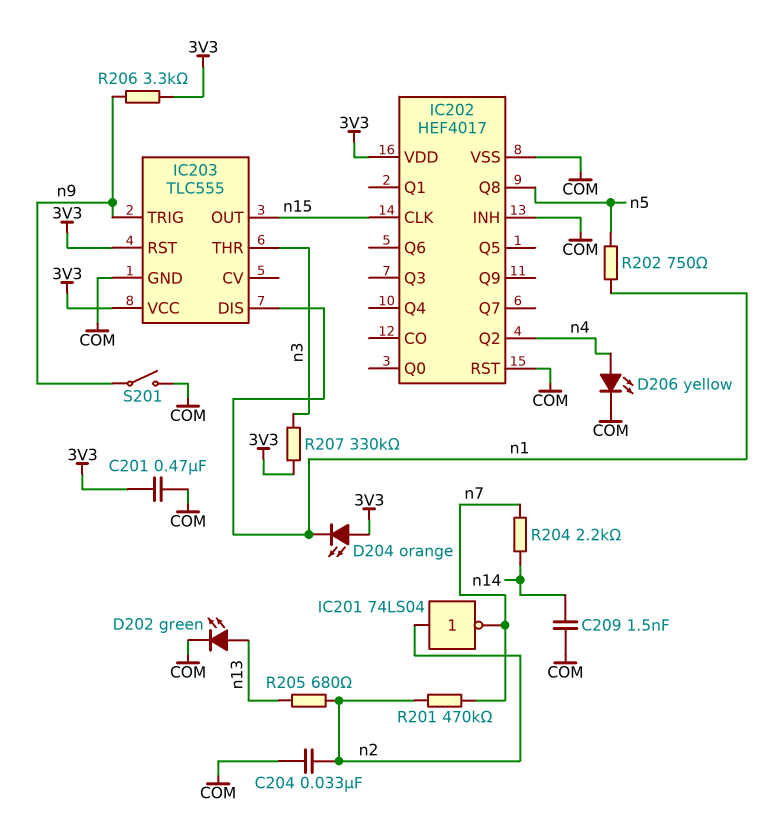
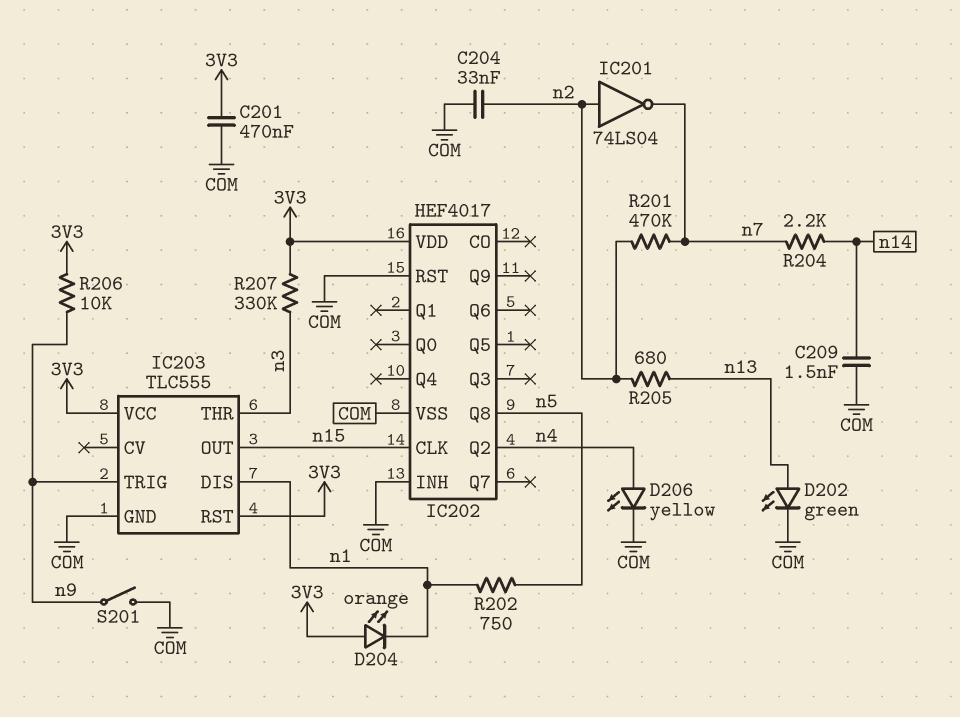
R206: 3.3k (3V3, n9) -> 10k (3V3, n9)

